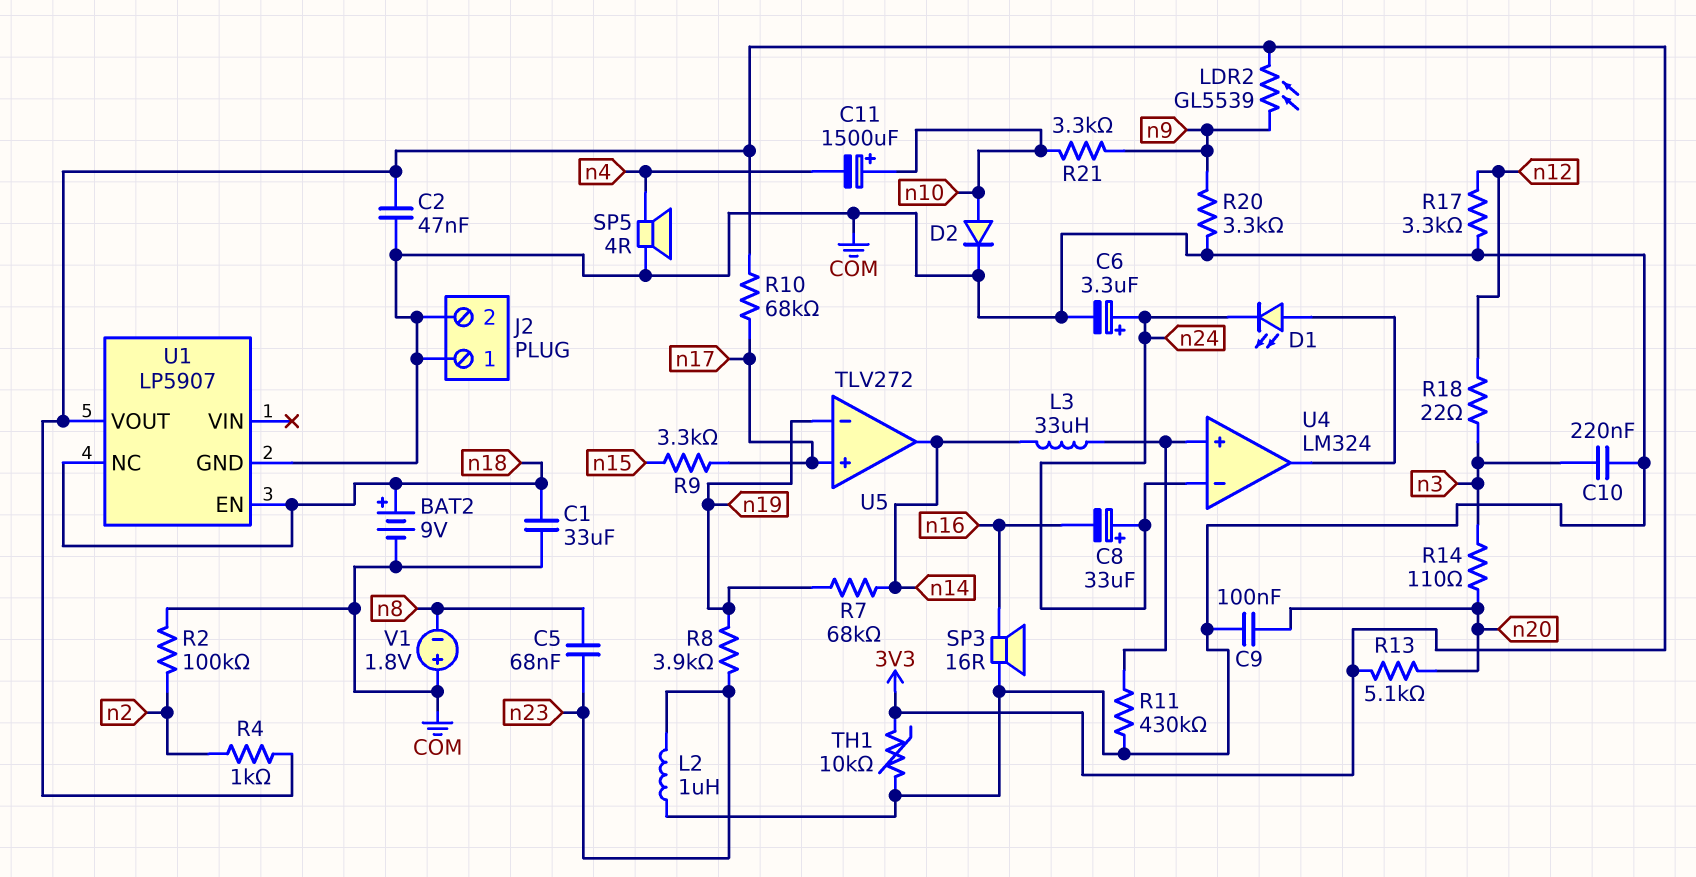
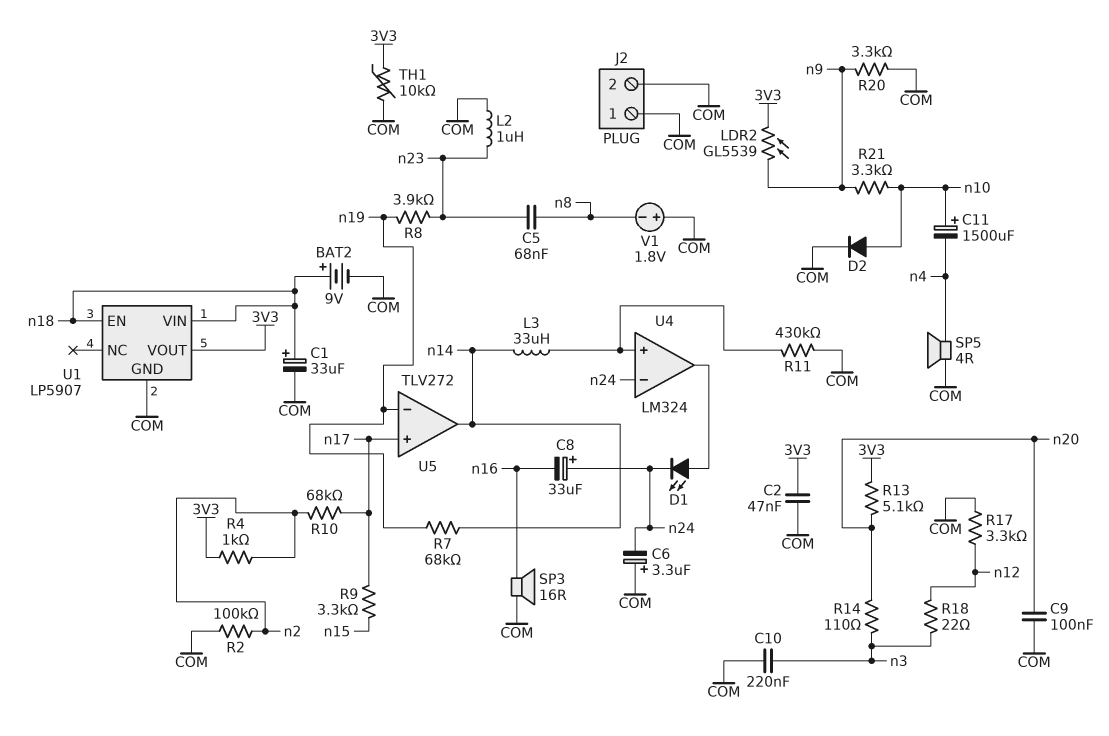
C1: 33uF (COM, n18) -> 33uF (plus n18, minus COM)
C6: 3.3uF (plus n24, minus COM) -> 3.3uF (plus COM, minus n24)
R10: 68k (3V3, n17) -> 68k (n2, n17)
U1 pin NC: n18 -> none
U1 pin VIN: none -> n18

